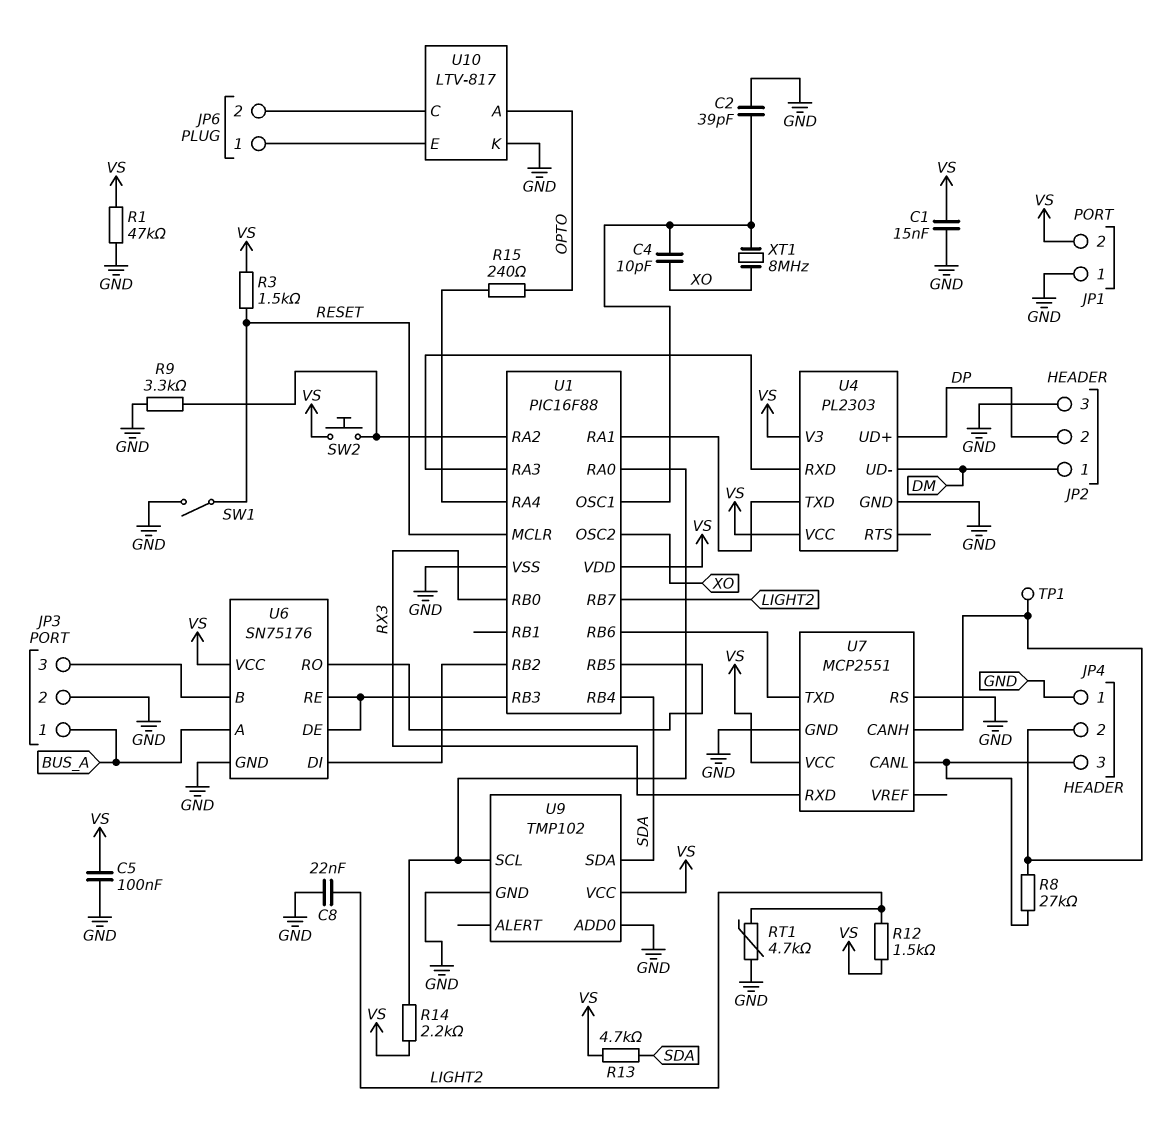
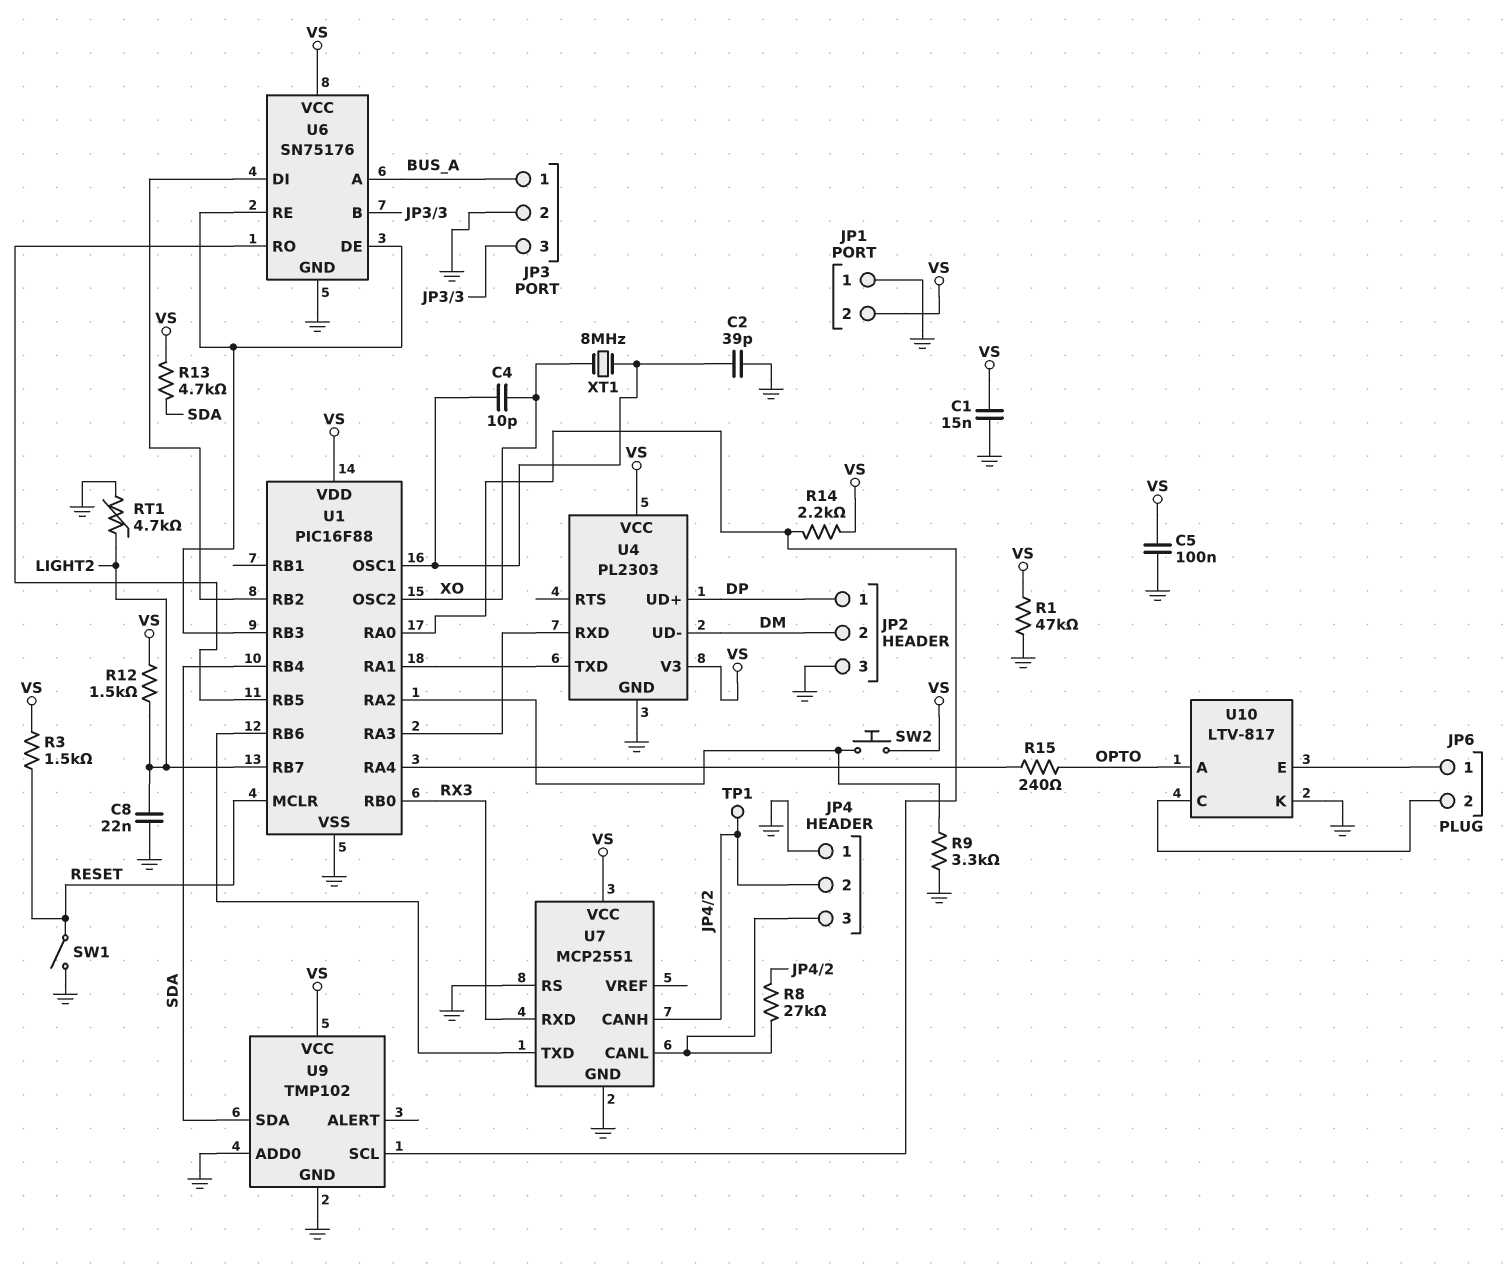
JP2 pin 1: DM -> DP
JP2 pin 2: DP -> DM

